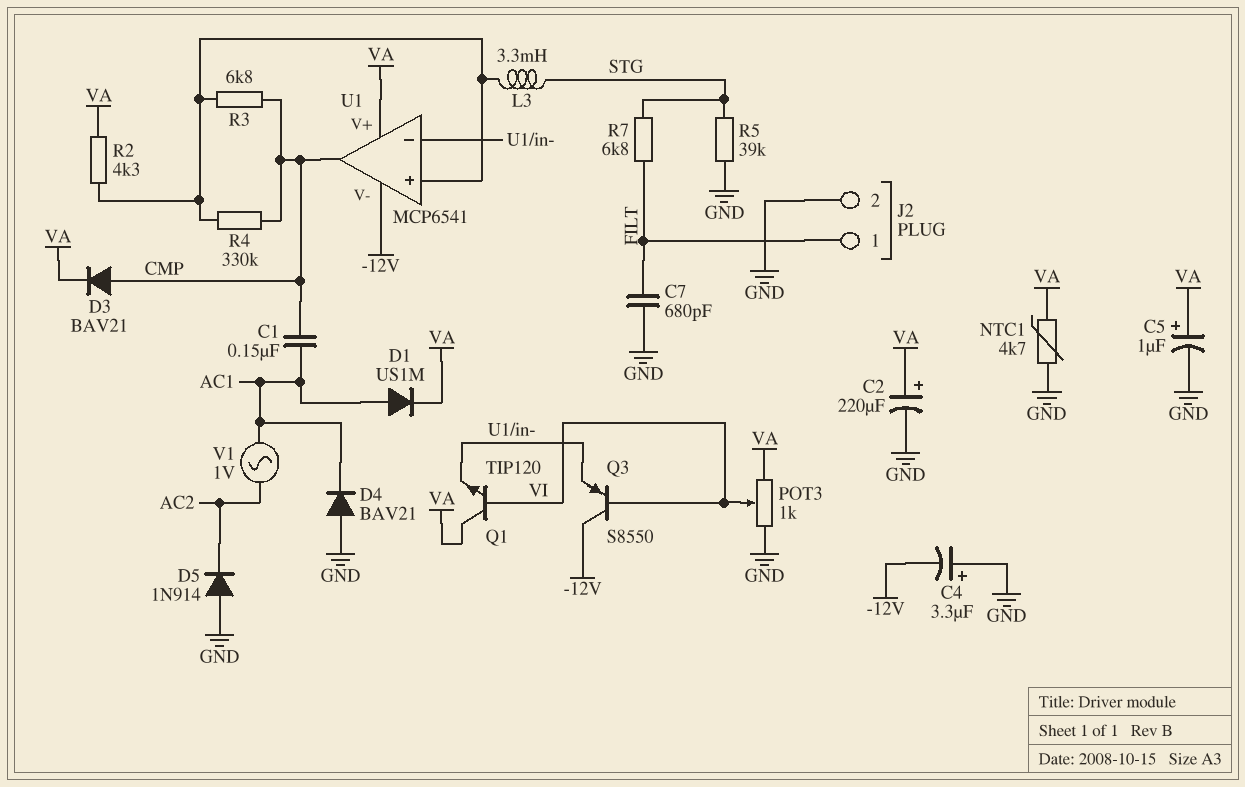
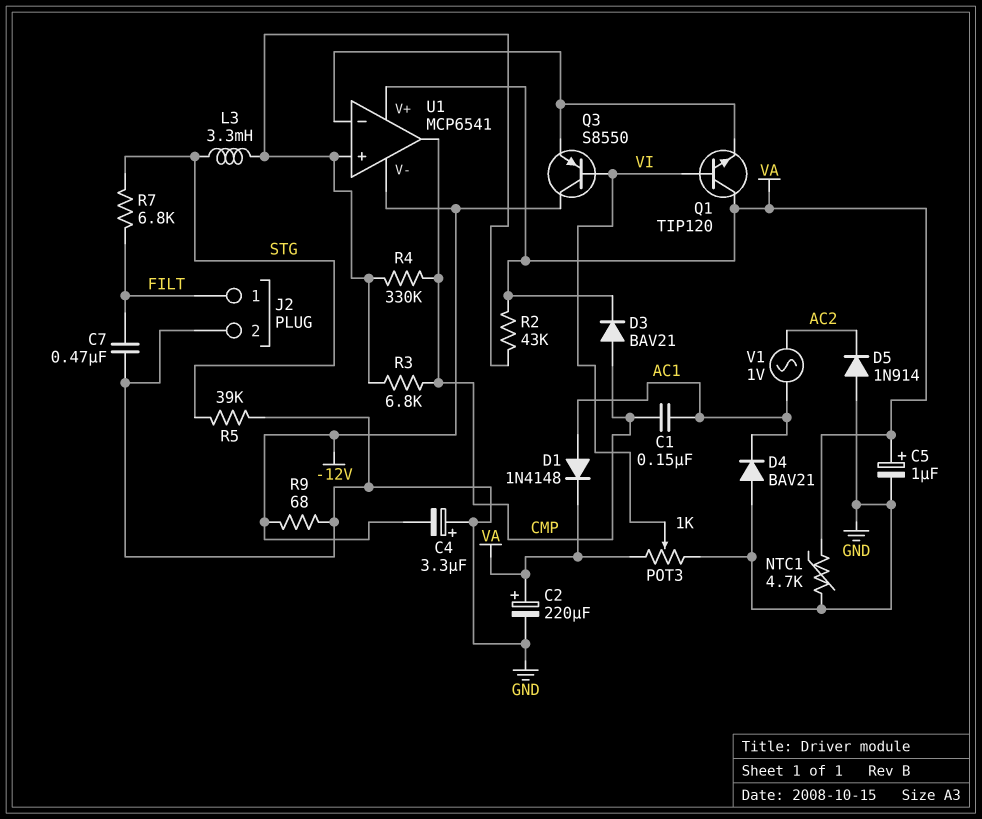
C7: 680pF (FILT, GND) -> 470nF (FILT, GND)
D1: diode US1M (A AC1, K VA) -> diode 1N4148 (A AC1, K VA)
R2: 4.3k (U1/in+, VA) -> 43k (U1/in+, VA)
R9: none -> 68 (-12V, GND)

